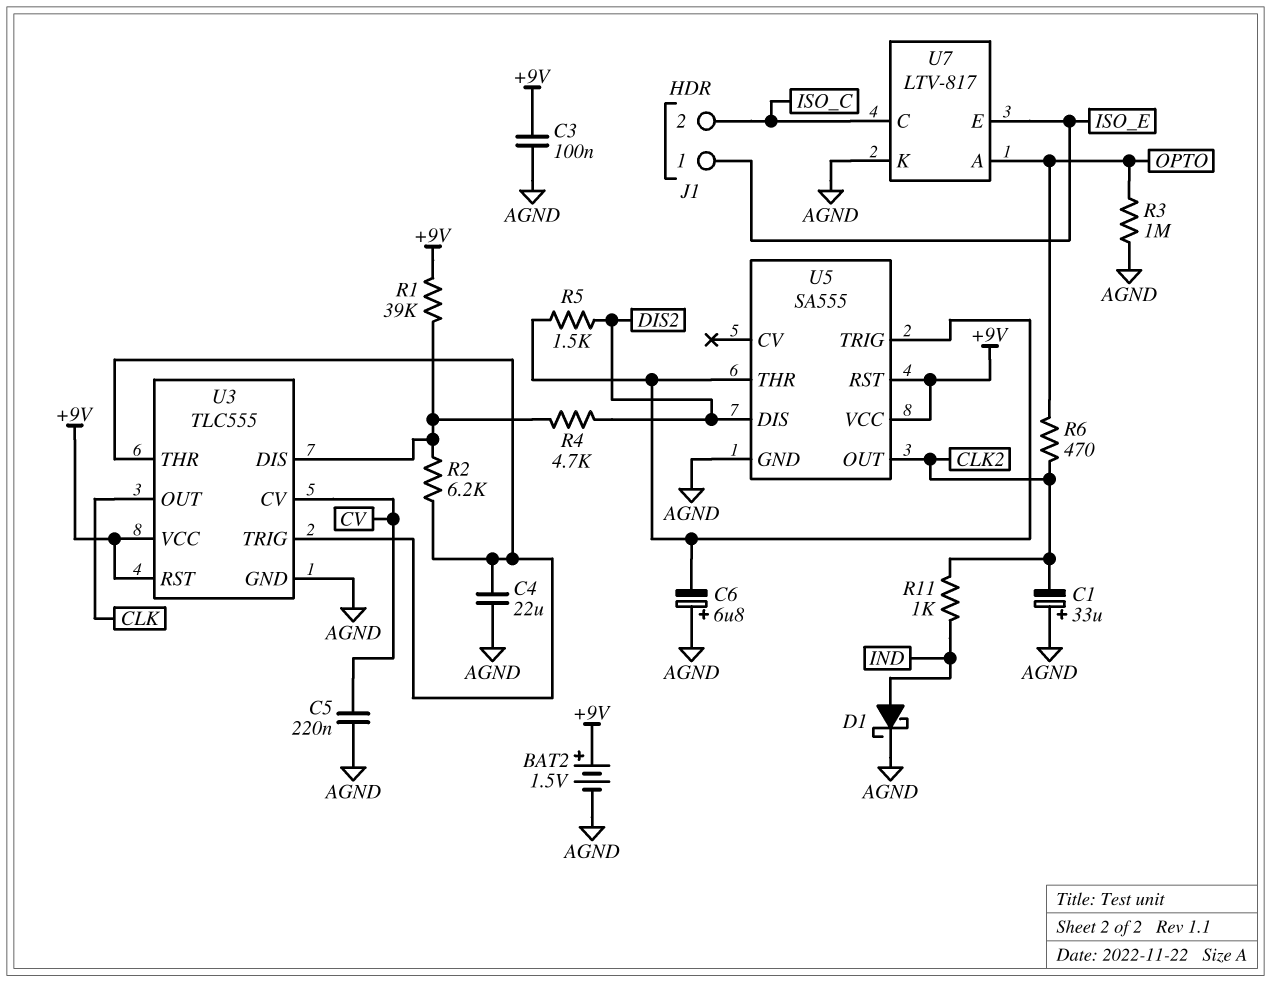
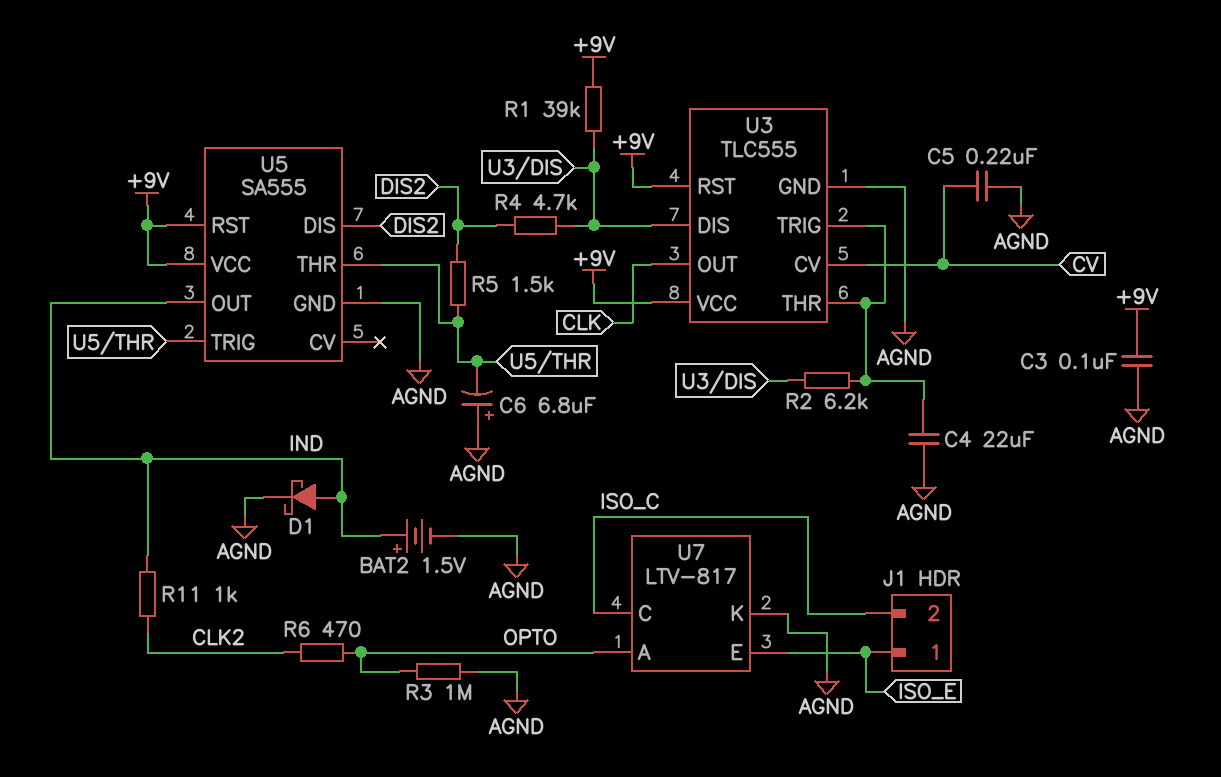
BAT2: 1.5V (plus +9V, minus AGND) -> 1.5V (plus IND, minus AGND)
C1: 33uF (plus AGND, minus CLK2) -> none
U5 pin OUT: CLK2 -> IND

